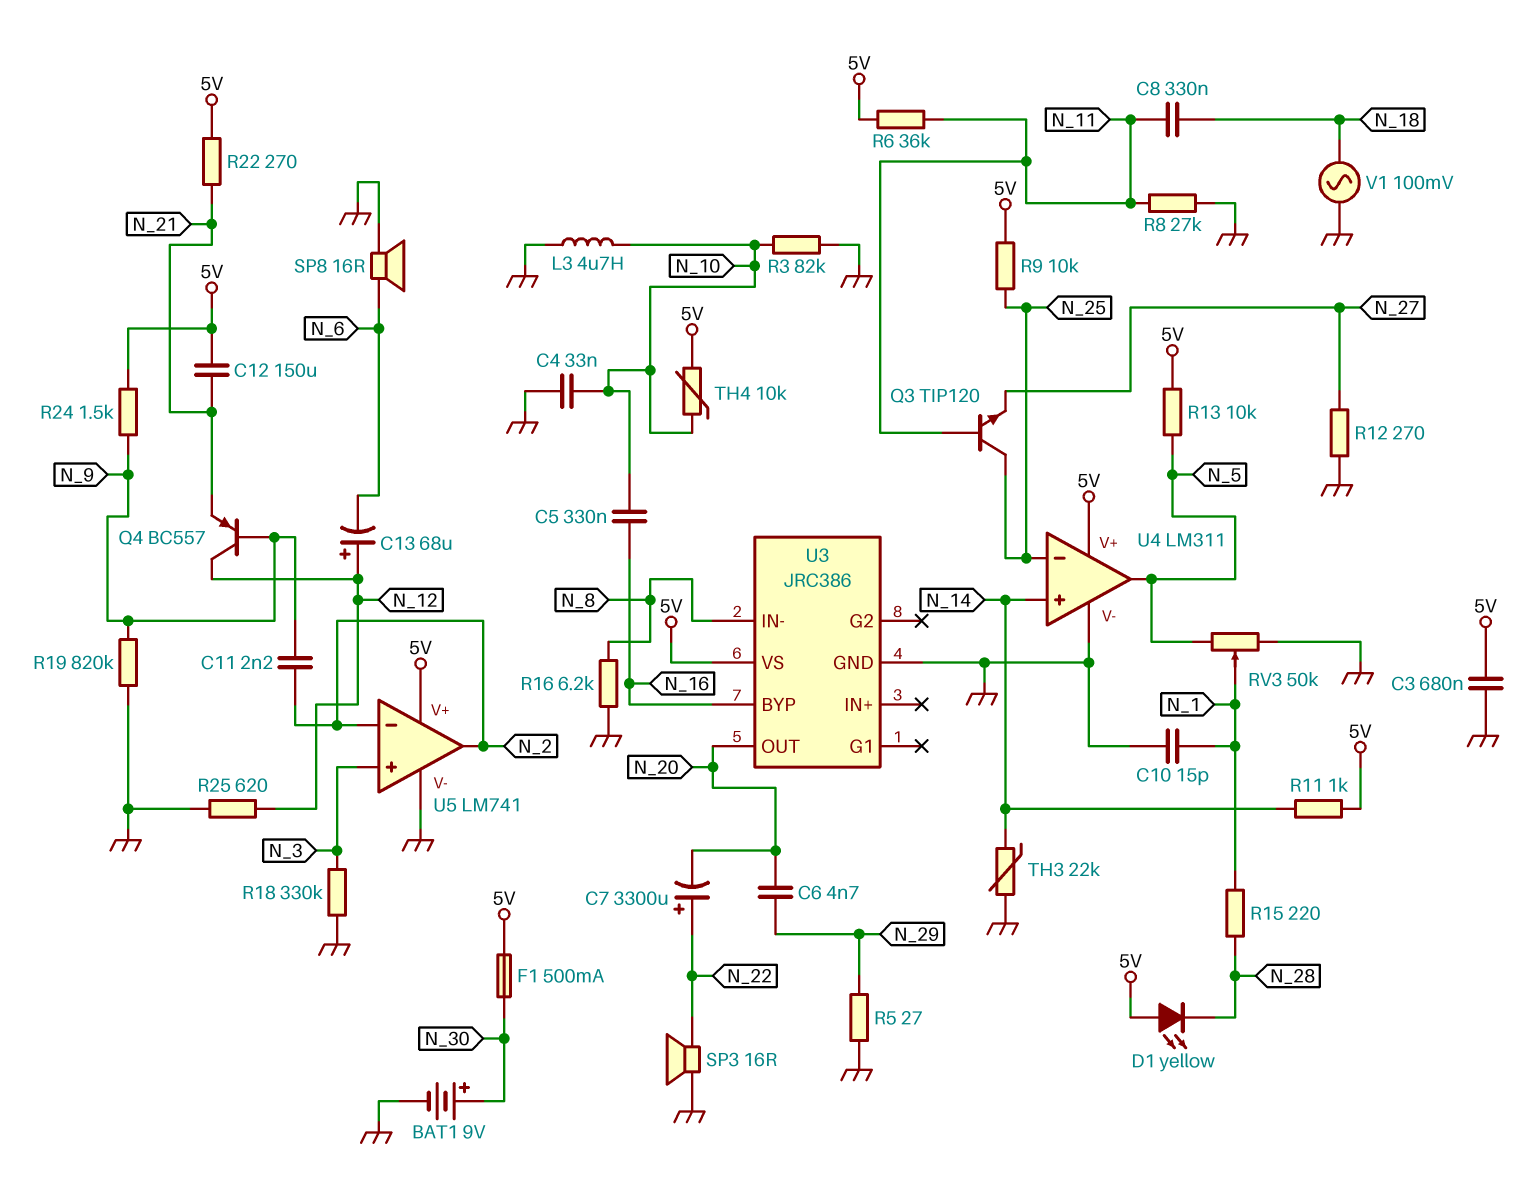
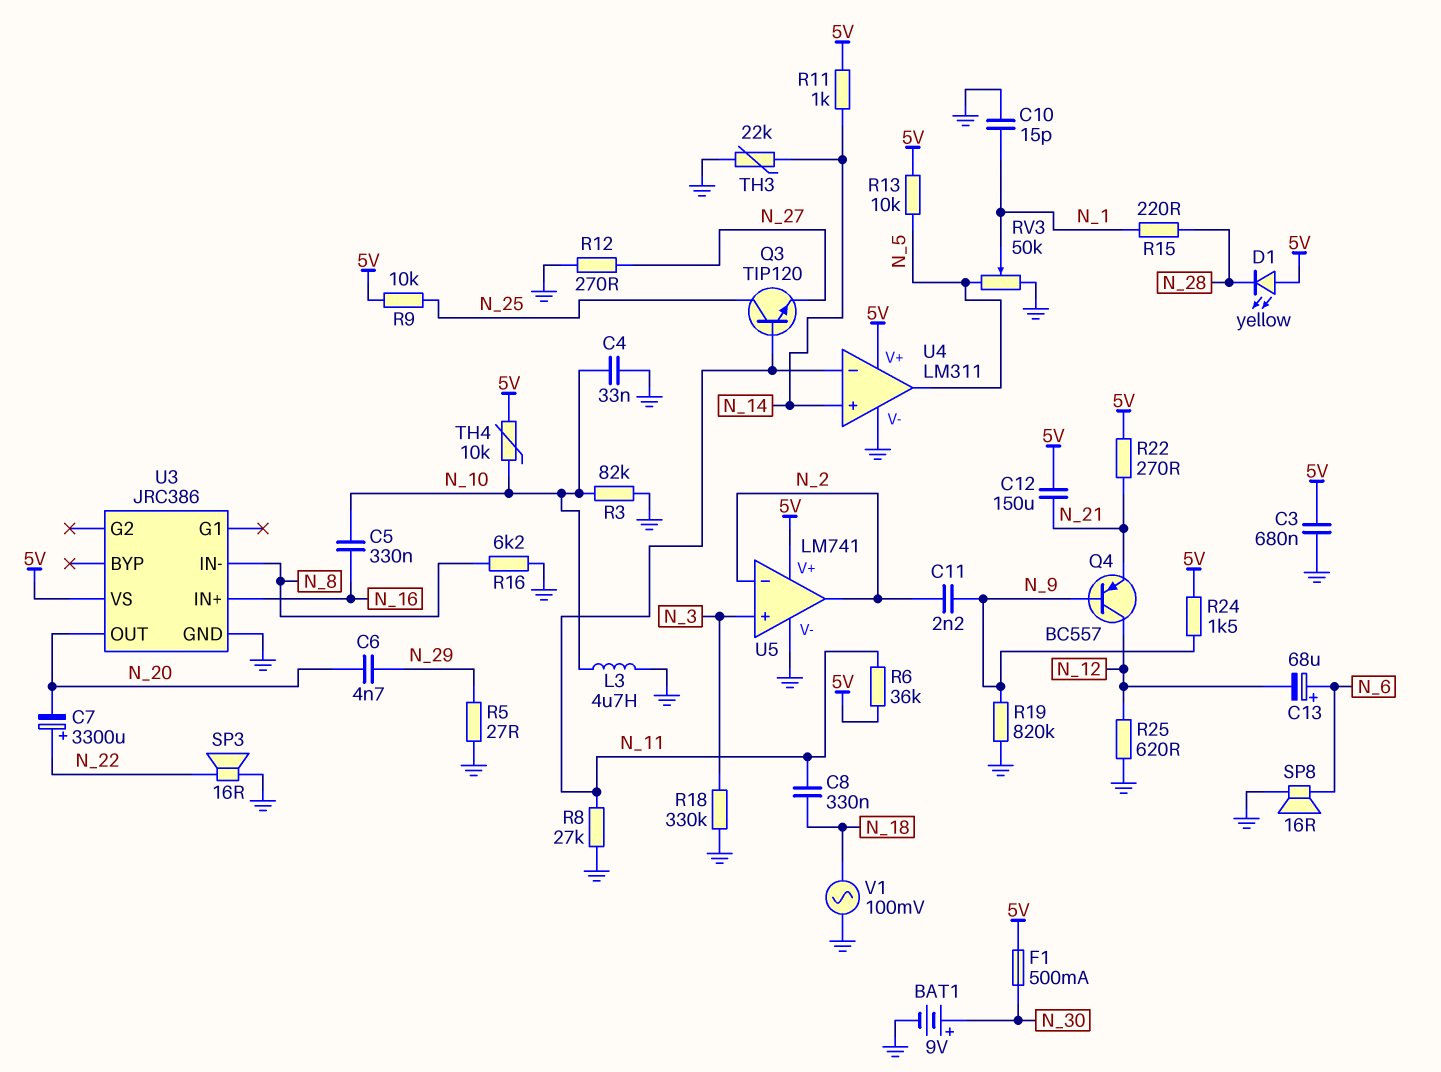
C13: 68uF (plus N_12, minus N_6) -> 68uF (plus N_6, minus N_12)
U3 pin BYP: N_16 -> none
U3 pin IN+: none -> N_16
U4 pin in-: N_25 -> N_11

